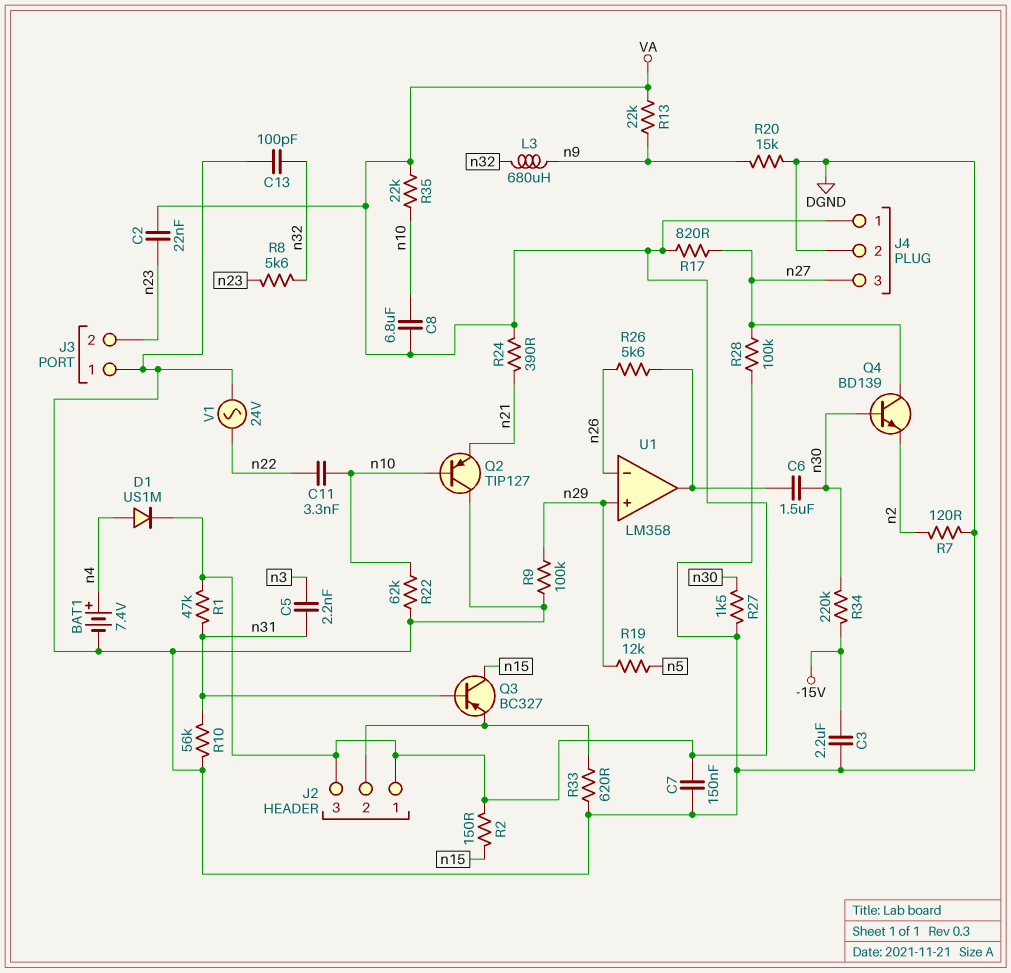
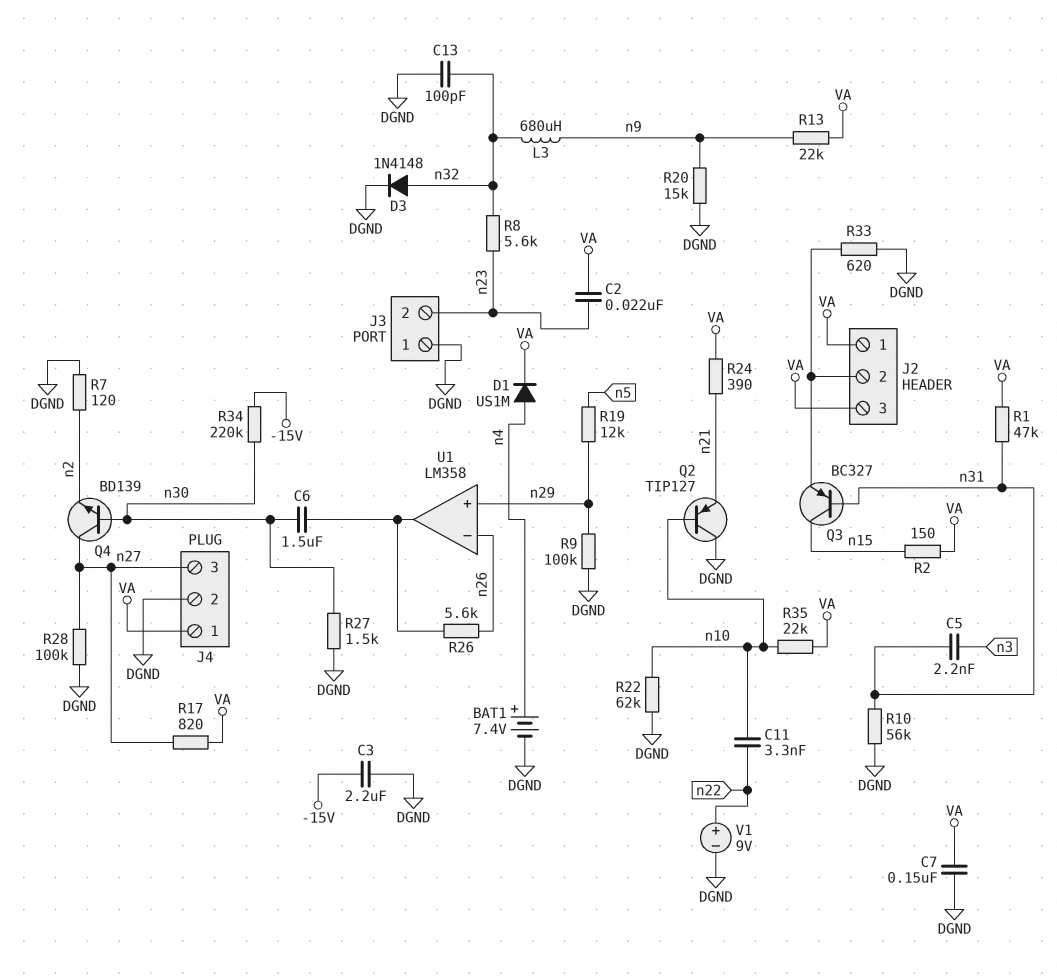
C8: 6.8uF (VA, n10) -> none
D3: none -> diode 1N4148 (A n32, K DGND)
V1: AC 24V (DGND, n22) -> 9V (plus n22, minus DGND)

